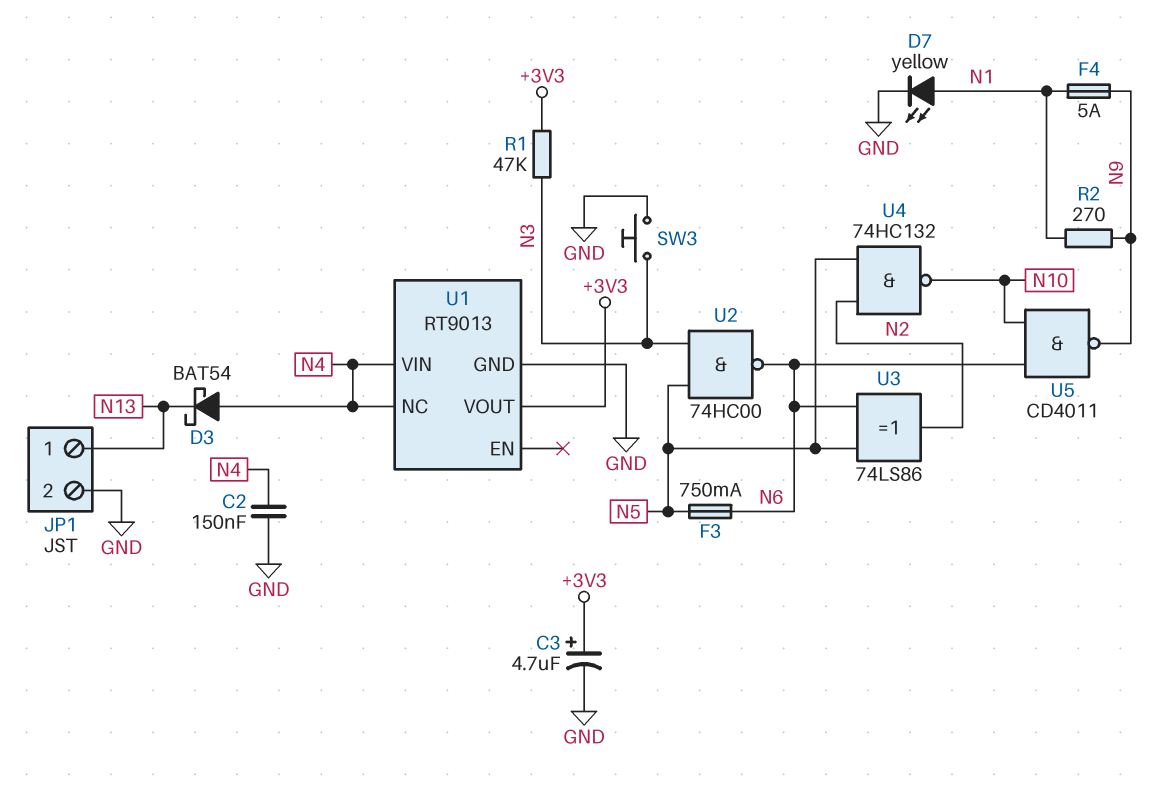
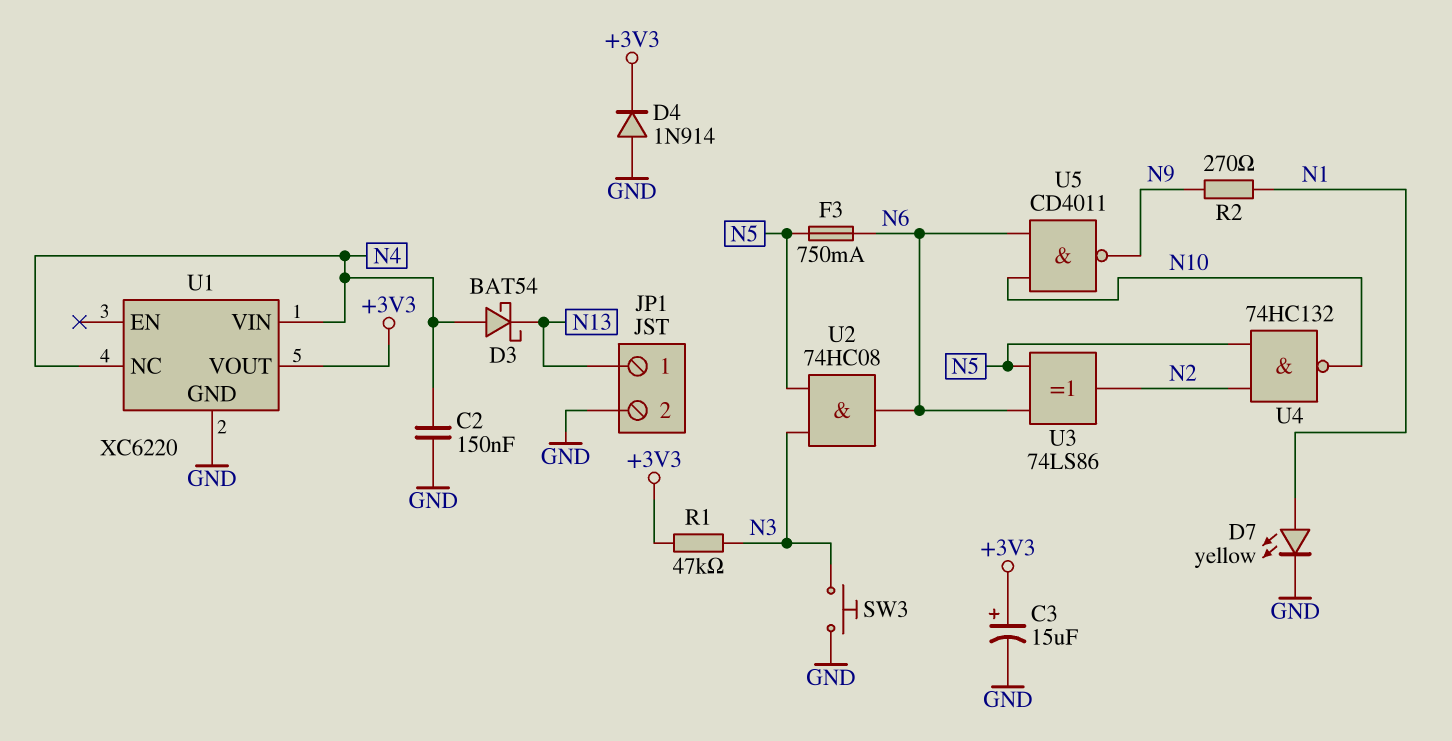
C3: 4.7uF (plus +3V3, minus GND) -> 15uF (plus +3V3, minus GND)
D4: none -> diode 1N914 (A GND, K +3V3)
F4: 5A (N1, N9) -> none
U1: RT9013 -> XC6220
U2: NAND 74HC00 (in N3, in N5, out N6) -> AND 74HC08 (in N3, in N5, out N6)

